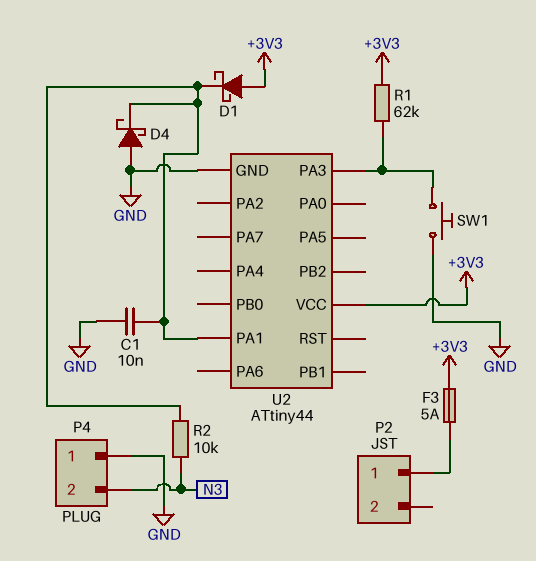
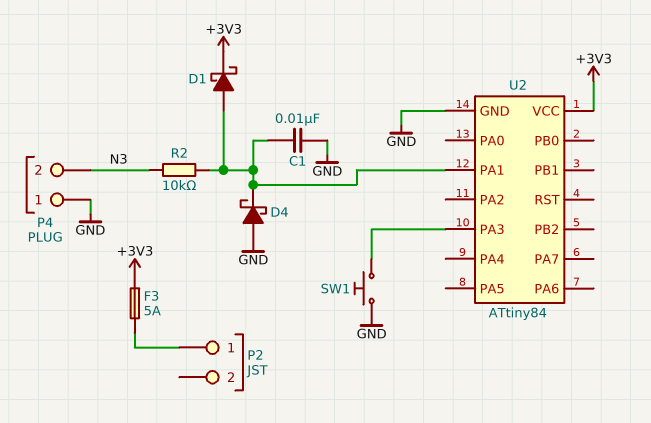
D1: schottky (A +3V3, K U2/PA1) -> schottky (A U2/PA1, K +3V3)
R1: 62k (+3V3, U2/PA3) -> none
U2: ATtiny44 -> ATtiny84

